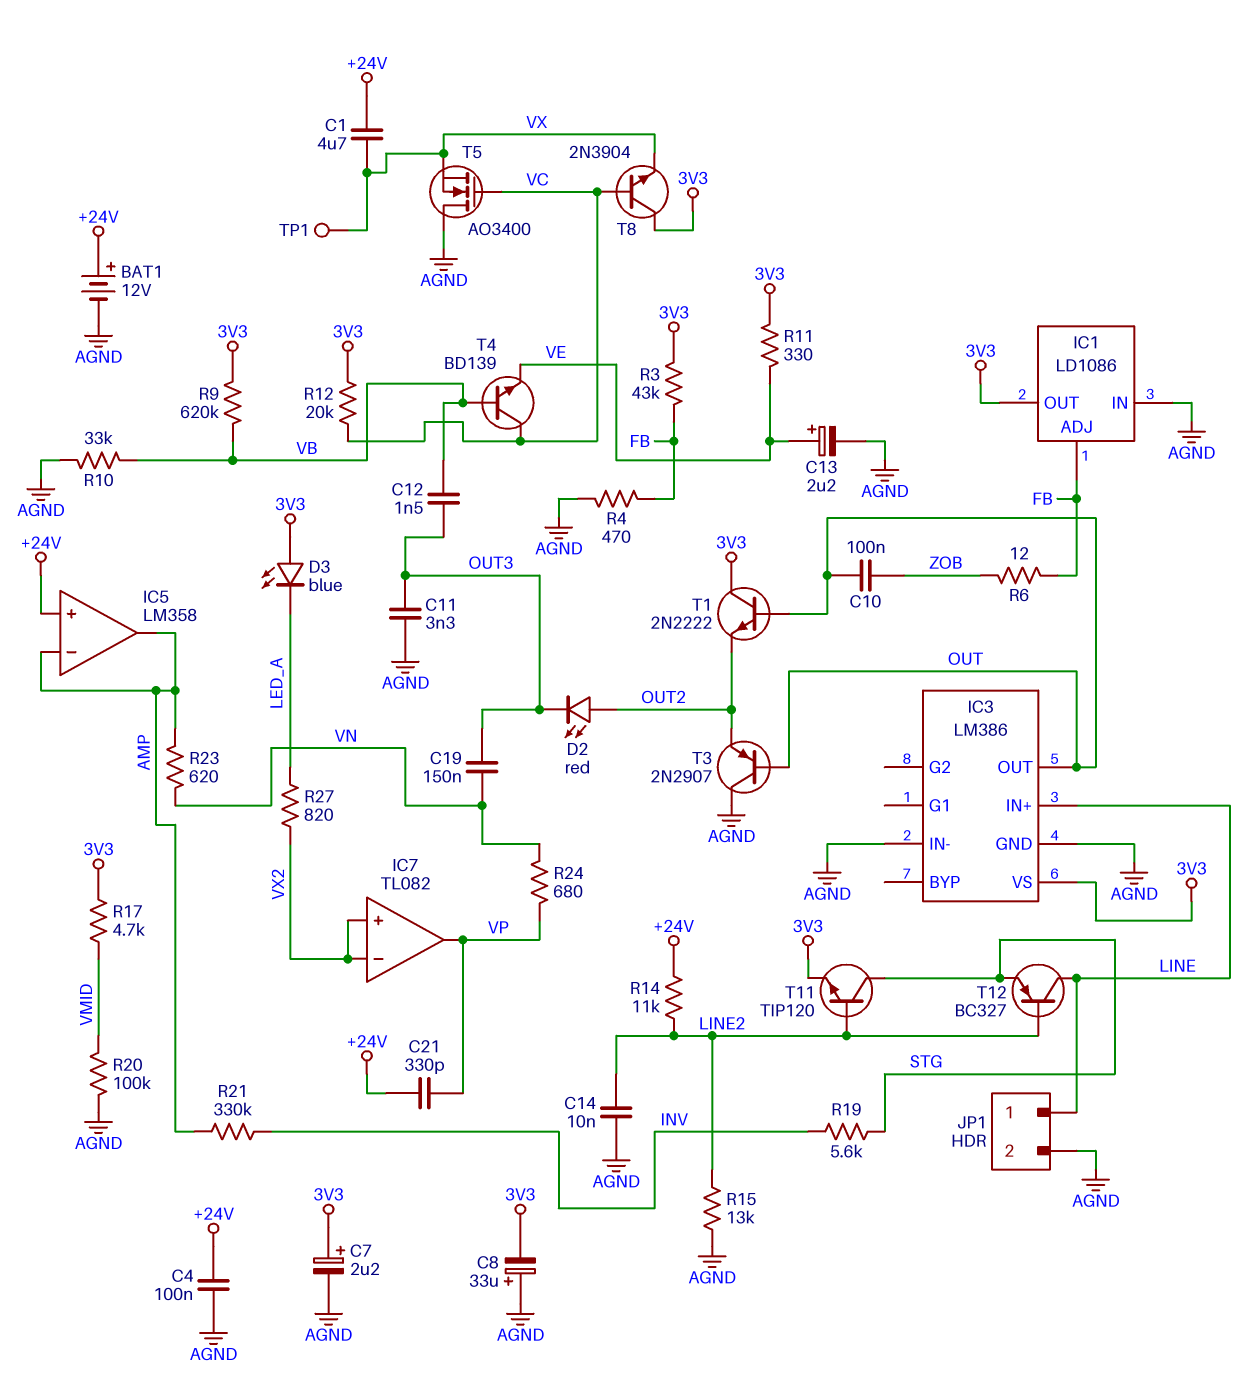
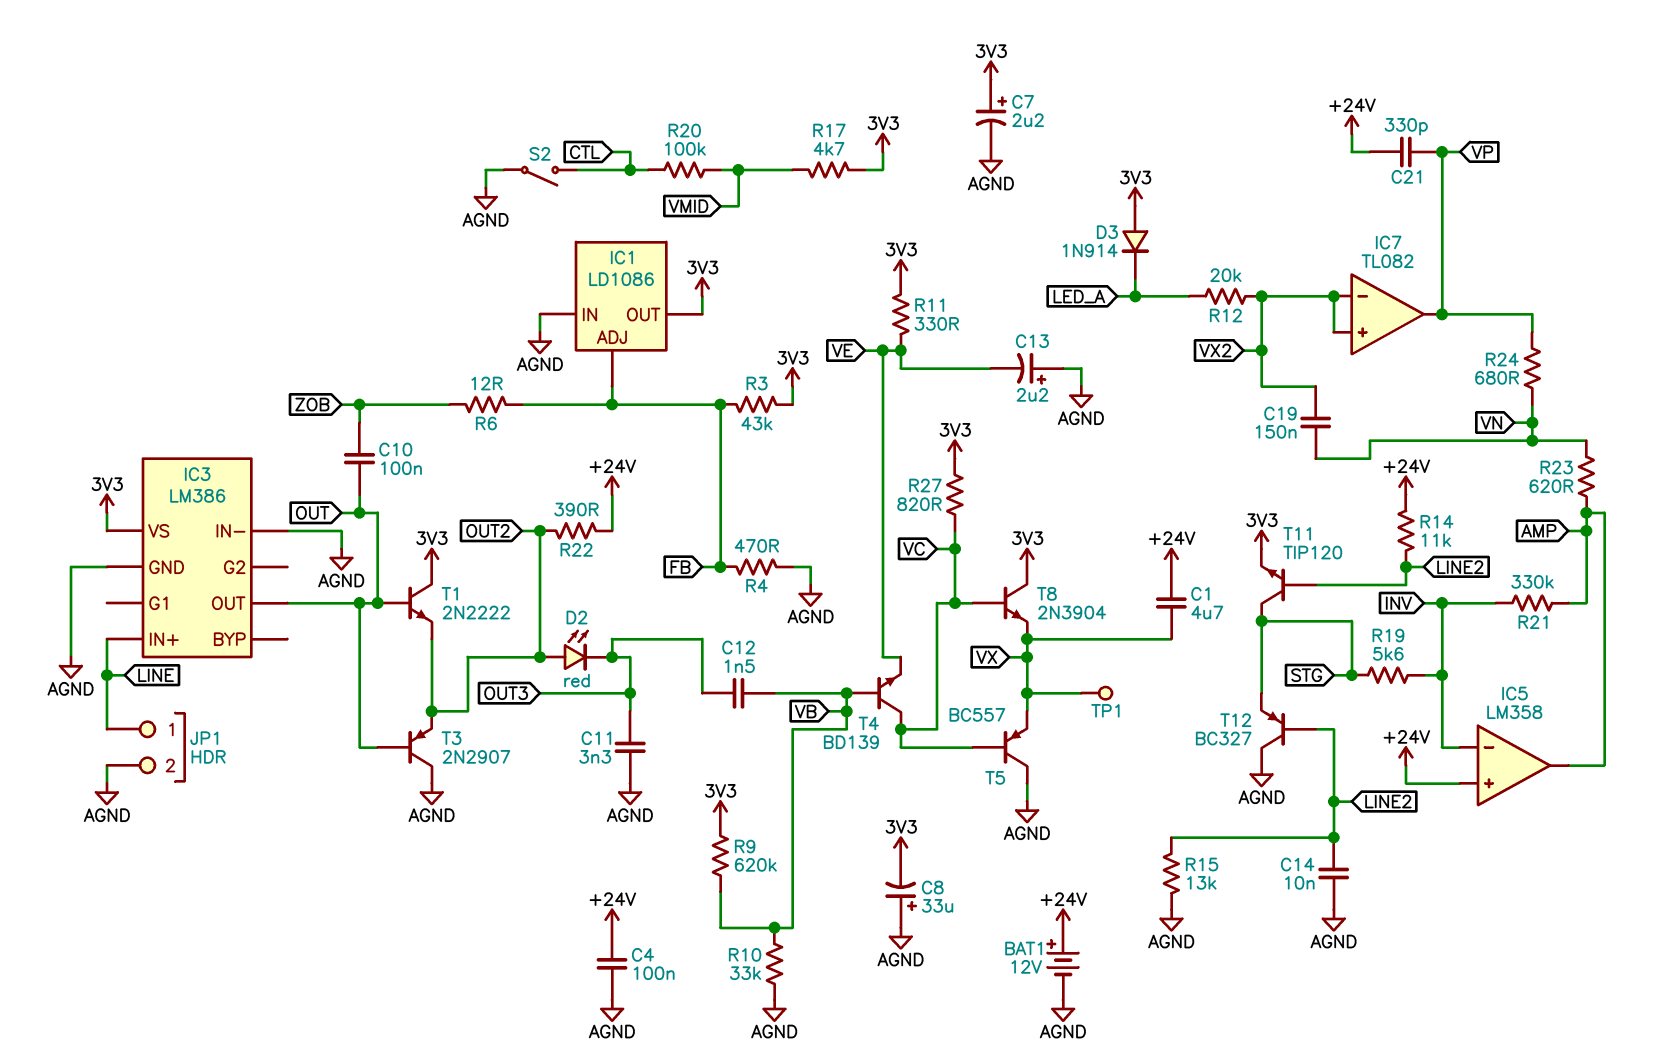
C13: 2.2uF (plus VE, minus AGND) -> 2.2uF (plus AGND, minus VE)
C19: 150nF (OUT3, VN) -> 150nF (VN, VX2)
D3: LED blue (A 3V3, K LED_A) -> diode 1N914 (A 3V3, K LED_A)
IC5 pin in-: AMP -> INV
R12: 20k (3V3, VC) -> 20k (LED_A, VX2)
R20: 100k (AGND, VMID) -> 100k (CTL, VMID)
R22: none -> 390 (+24V, OUT2)
R27: 820 (LED_A, VX2) -> 820 (3V3, VC)
S2: none -> switch (AGND, CTL)
T5: NMOS AO3400 (G VC, D AGND, S VX) -> PNP BC557 (B VC, C AGND, E VX)
T12: PNP BC327 (B LINE2, C LINE, E STG) -> PNP BC327 (B LINE2, C AGND, E STG)

